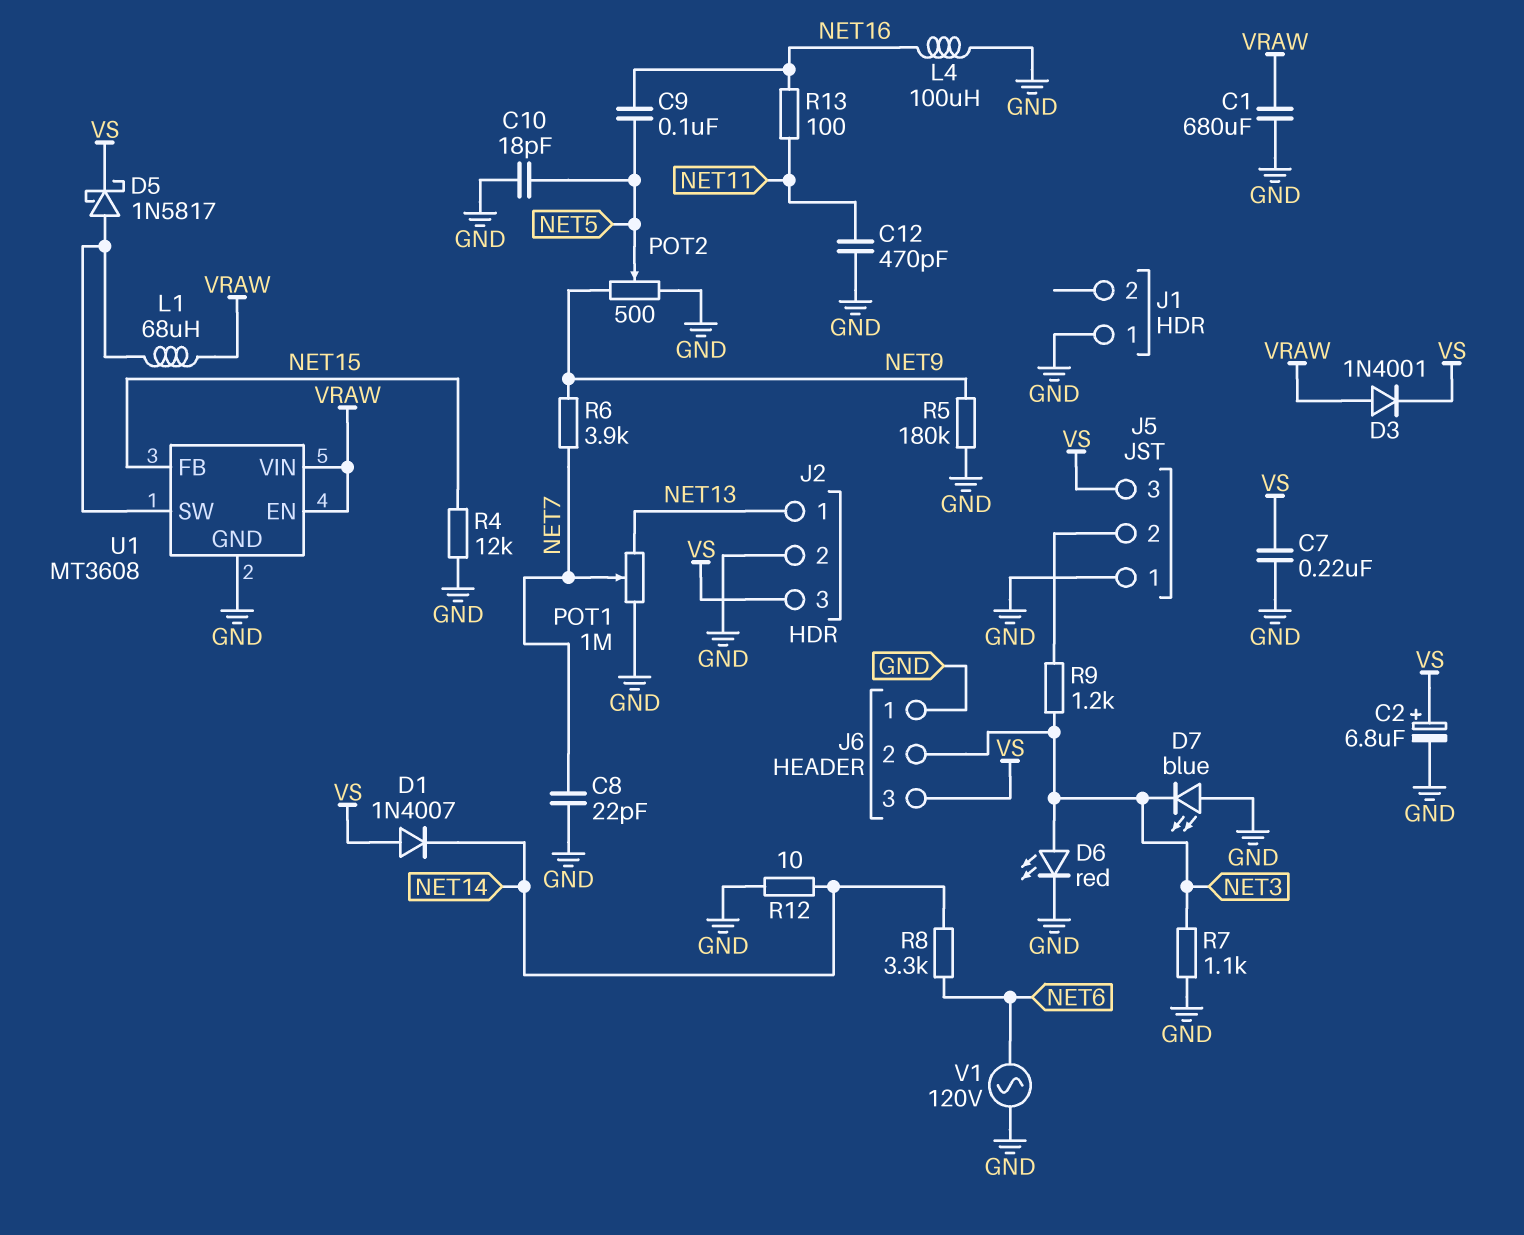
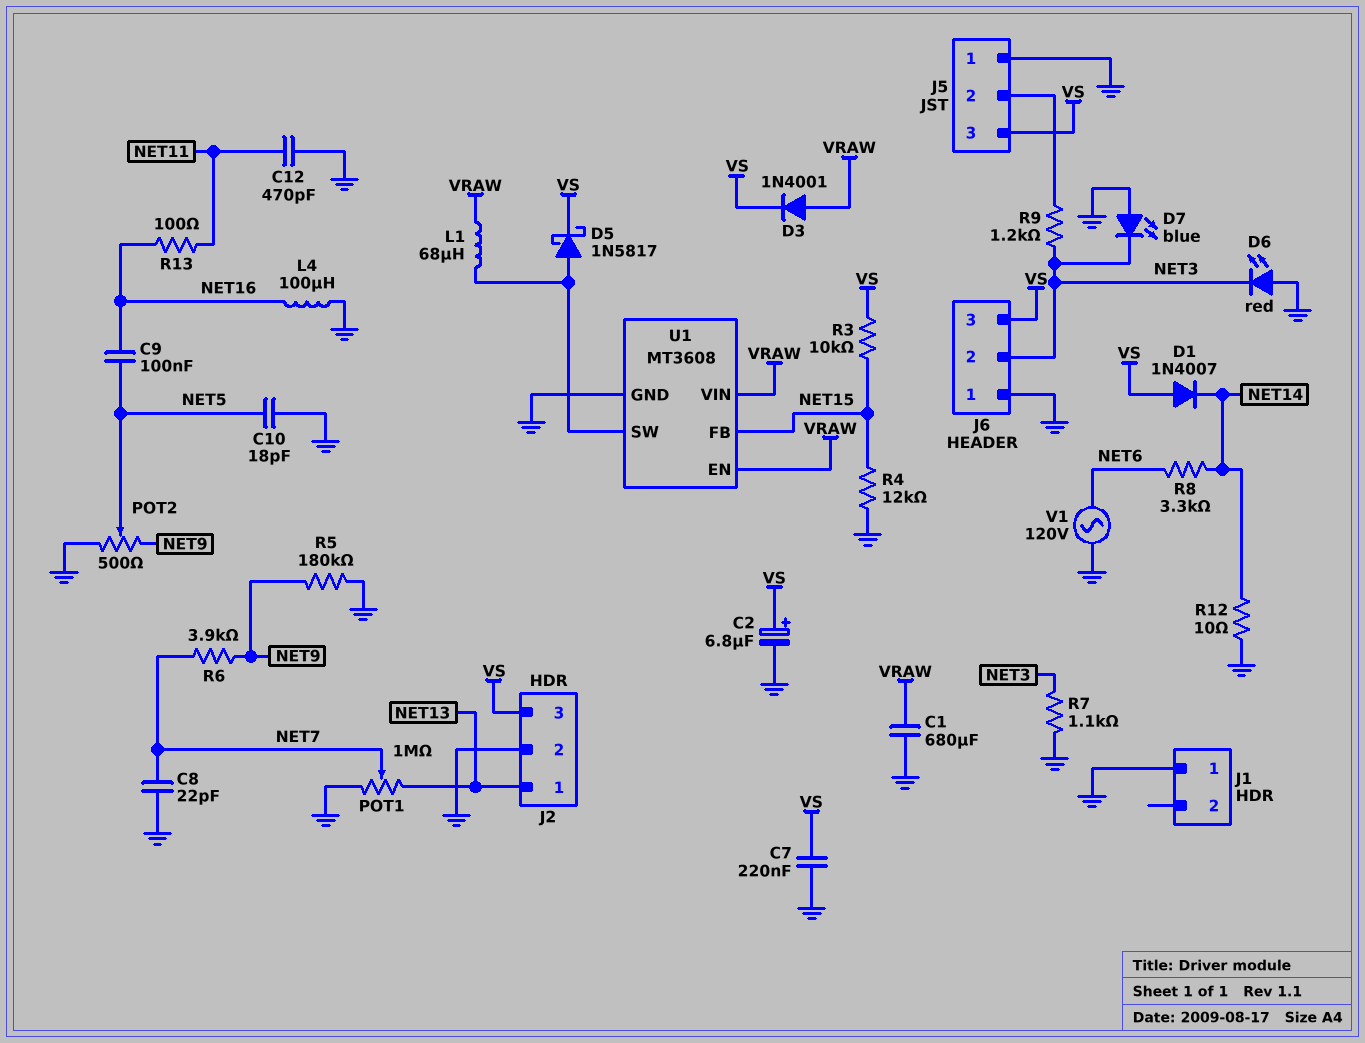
D6: LED red (A NET3, K GND) -> LED red (A GND, K NET3)
R3: none -> 10k (NET15, VS)

